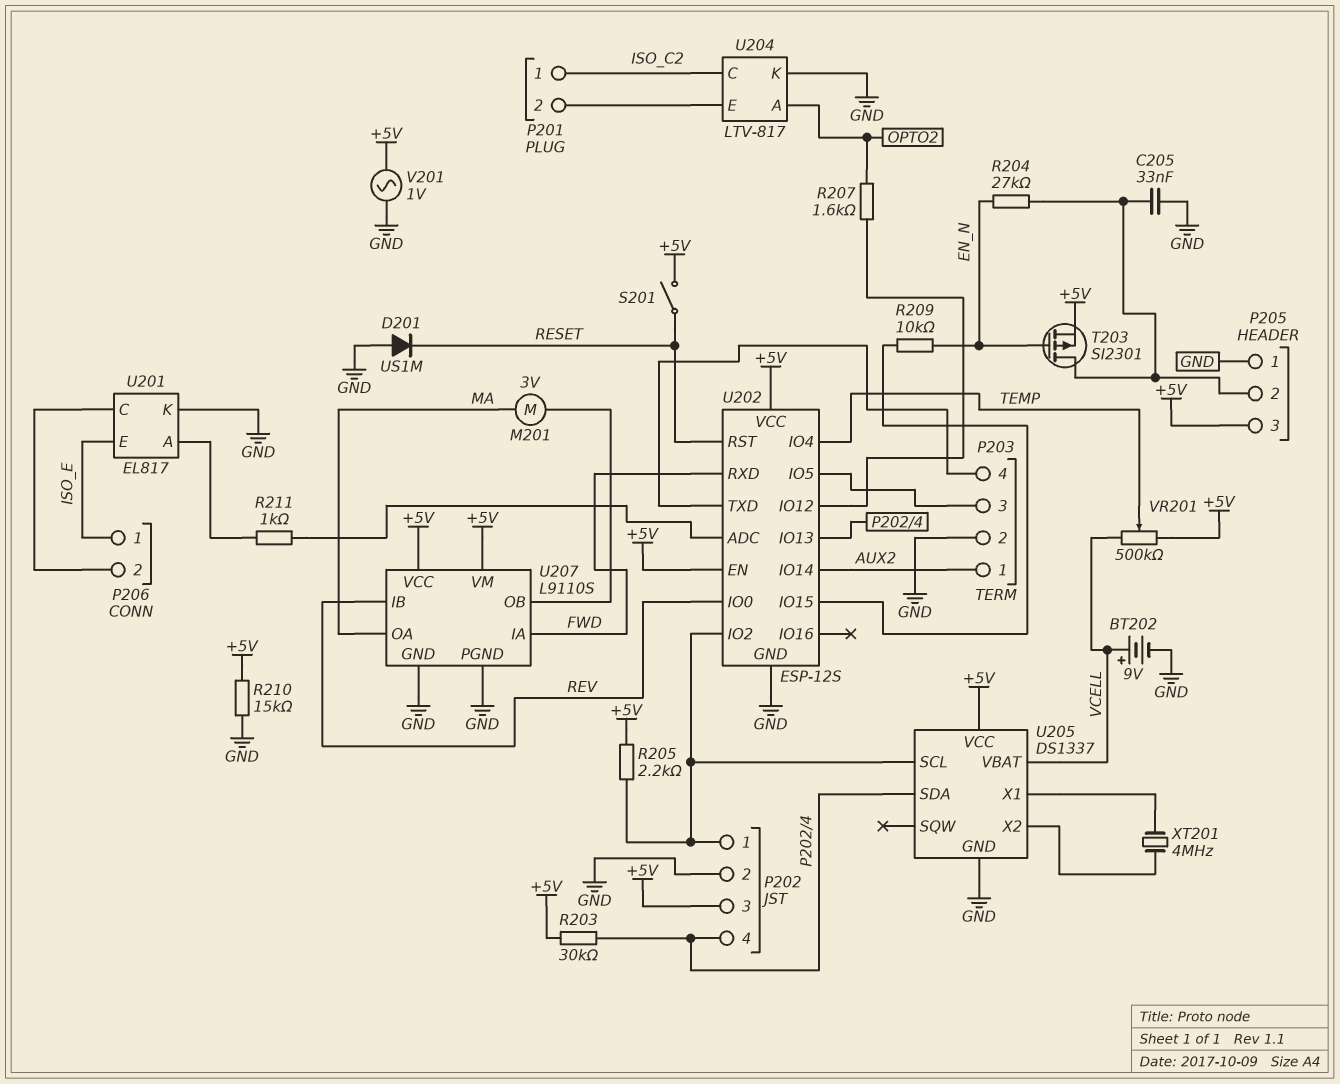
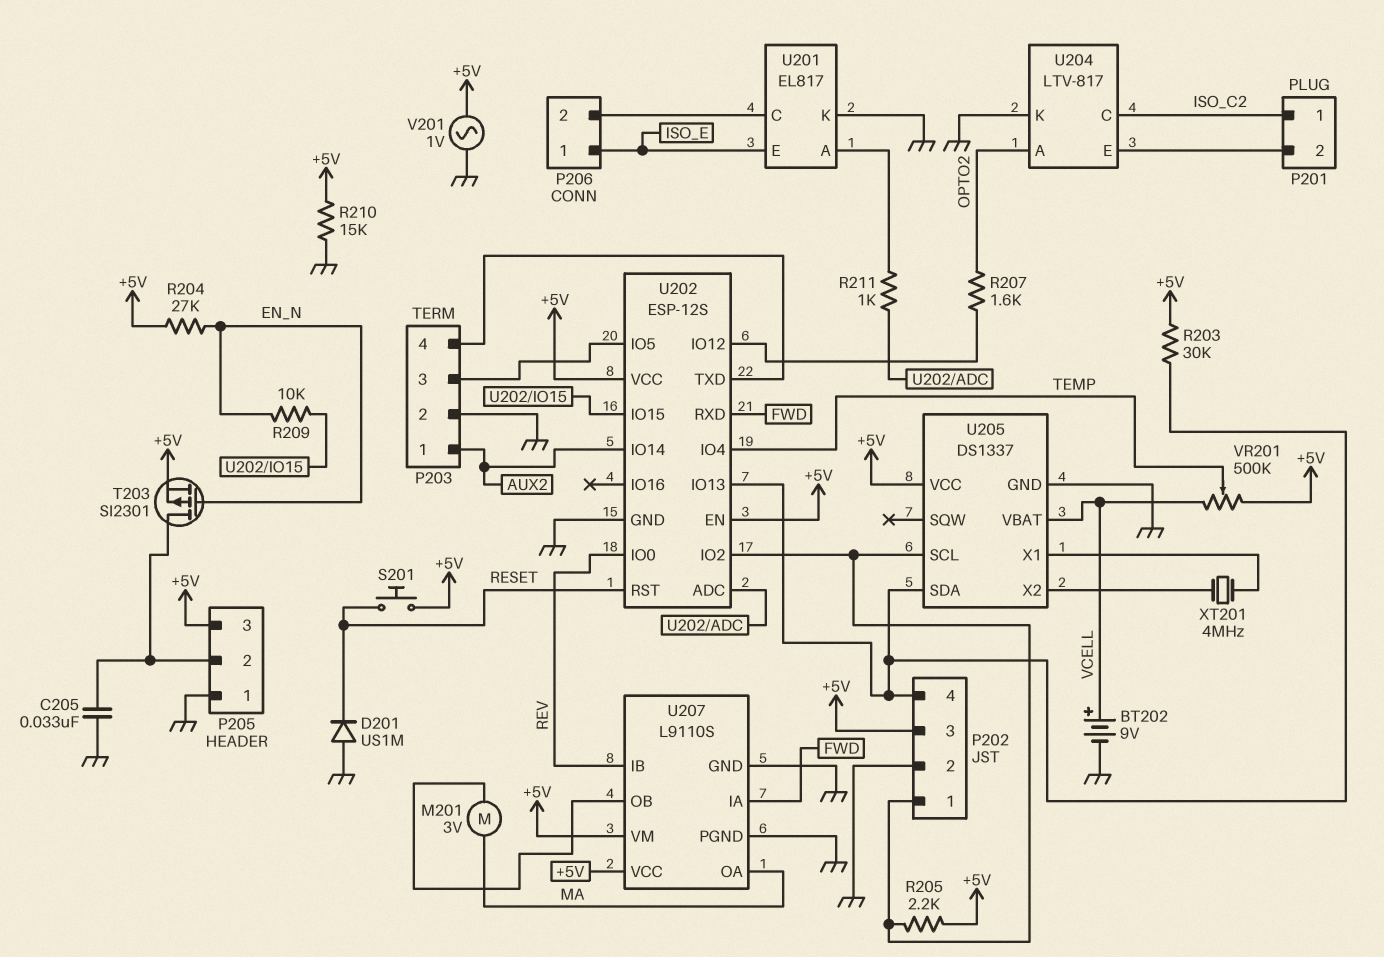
R204: 27k (EN_N, P205/2) -> 27k (+5V, EN_N)
S201: switch (+5V, RESET) -> button (+5V, RESET)

